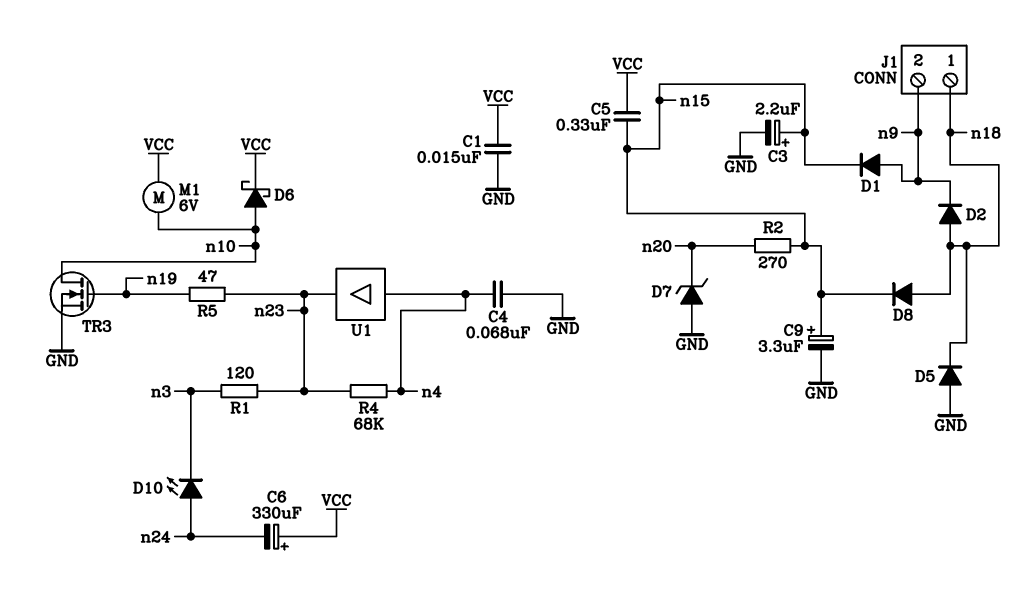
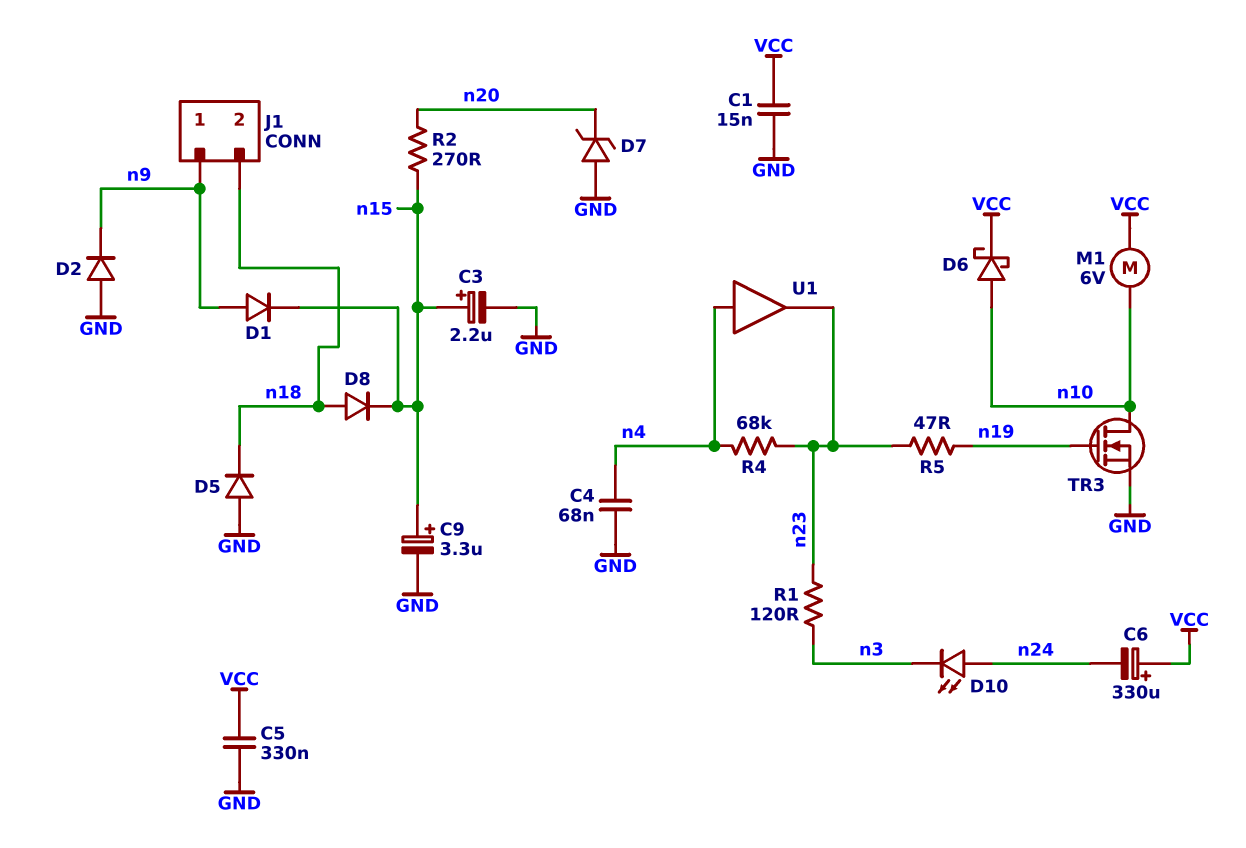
C5: 330nF (VCC, n15) -> 330nF (GND, VCC)
D2: diode (A n18, K n9) -> diode (A GND, K n9)
J1 pin 1: n18 -> n9
J1 pin 2: n9 -> n18

